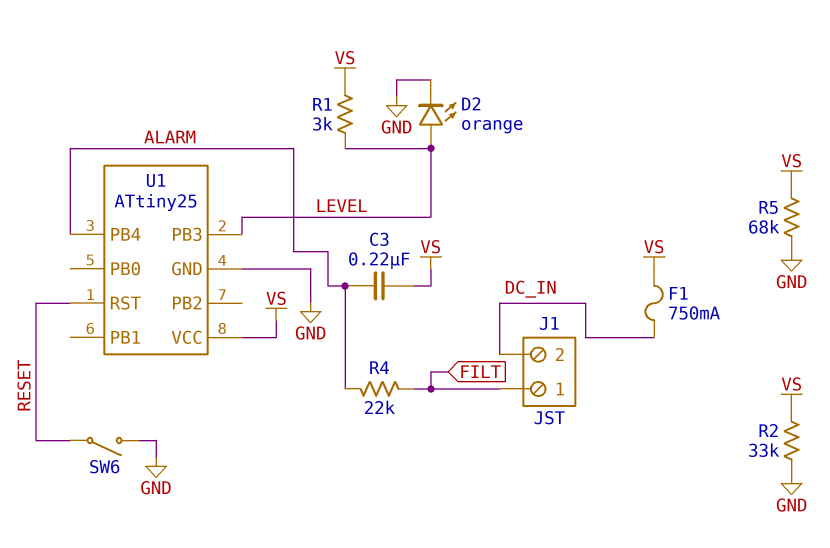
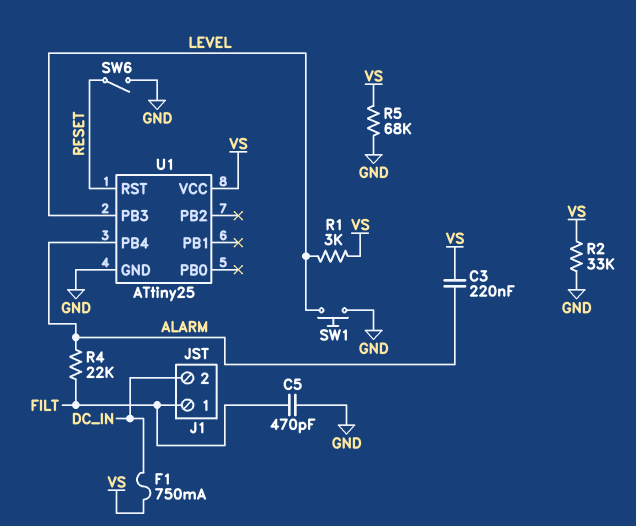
C5: none -> 470pF (FILT, GND)
D2: LED orange (A LEVEL, K GND) -> none
SW1: none -> button (GND, LEVEL)

